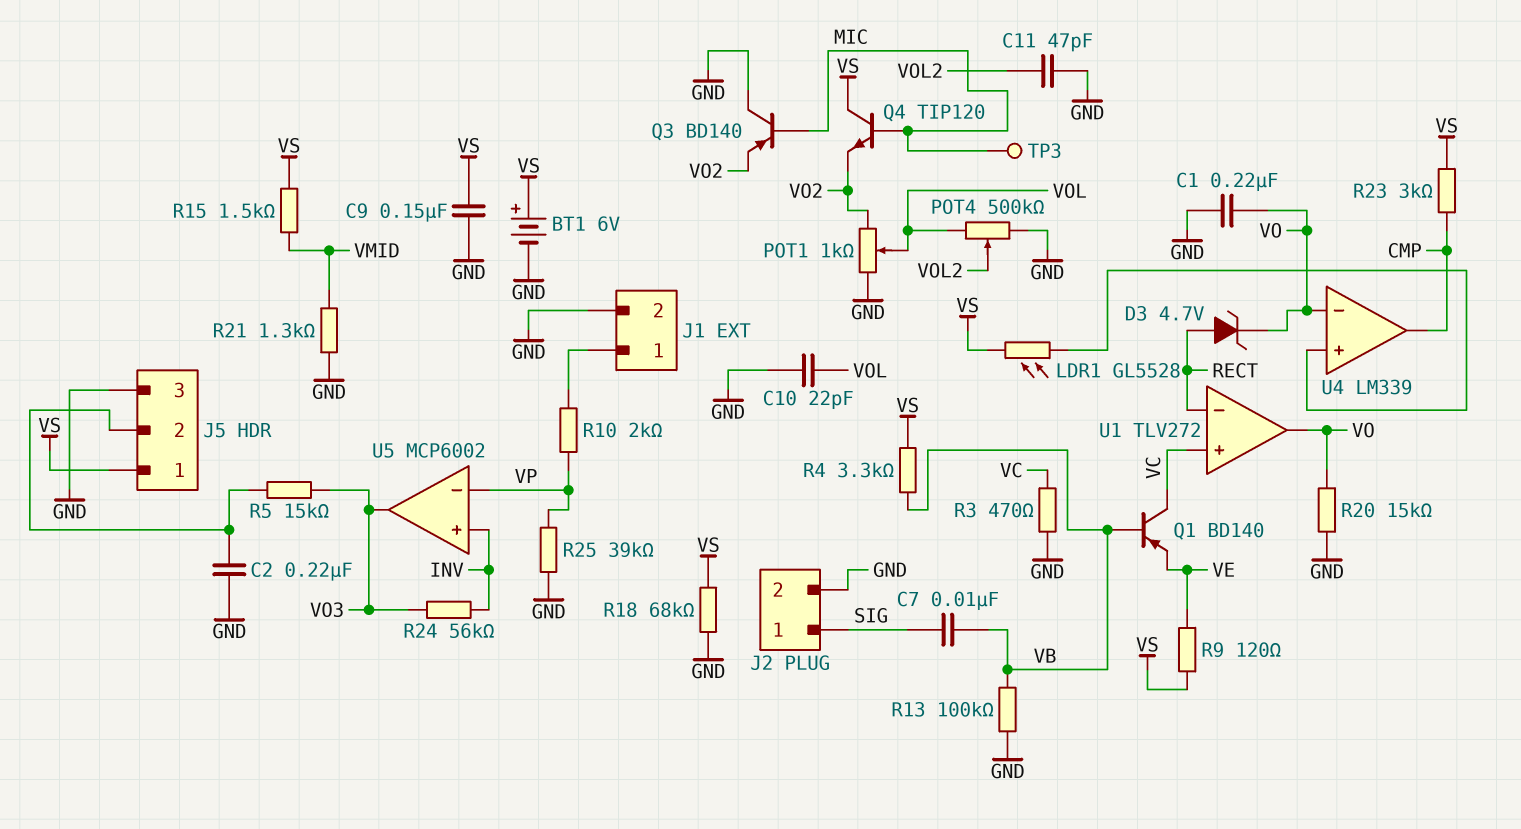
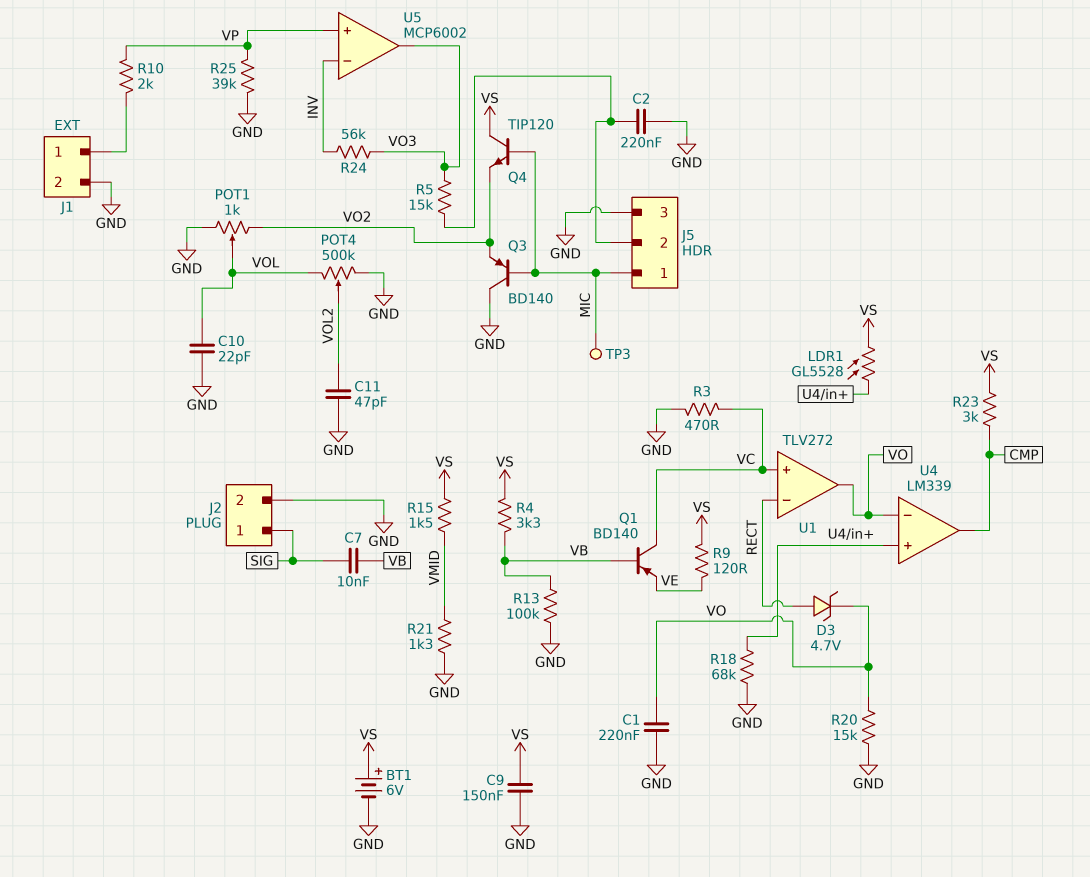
J5 pin 1: VS -> MIC
R18: 68k (GND, VS) -> 68k (GND, U4/in+)
U5 pin in+: INV -> VP
U5 pin in-: VP -> INV

